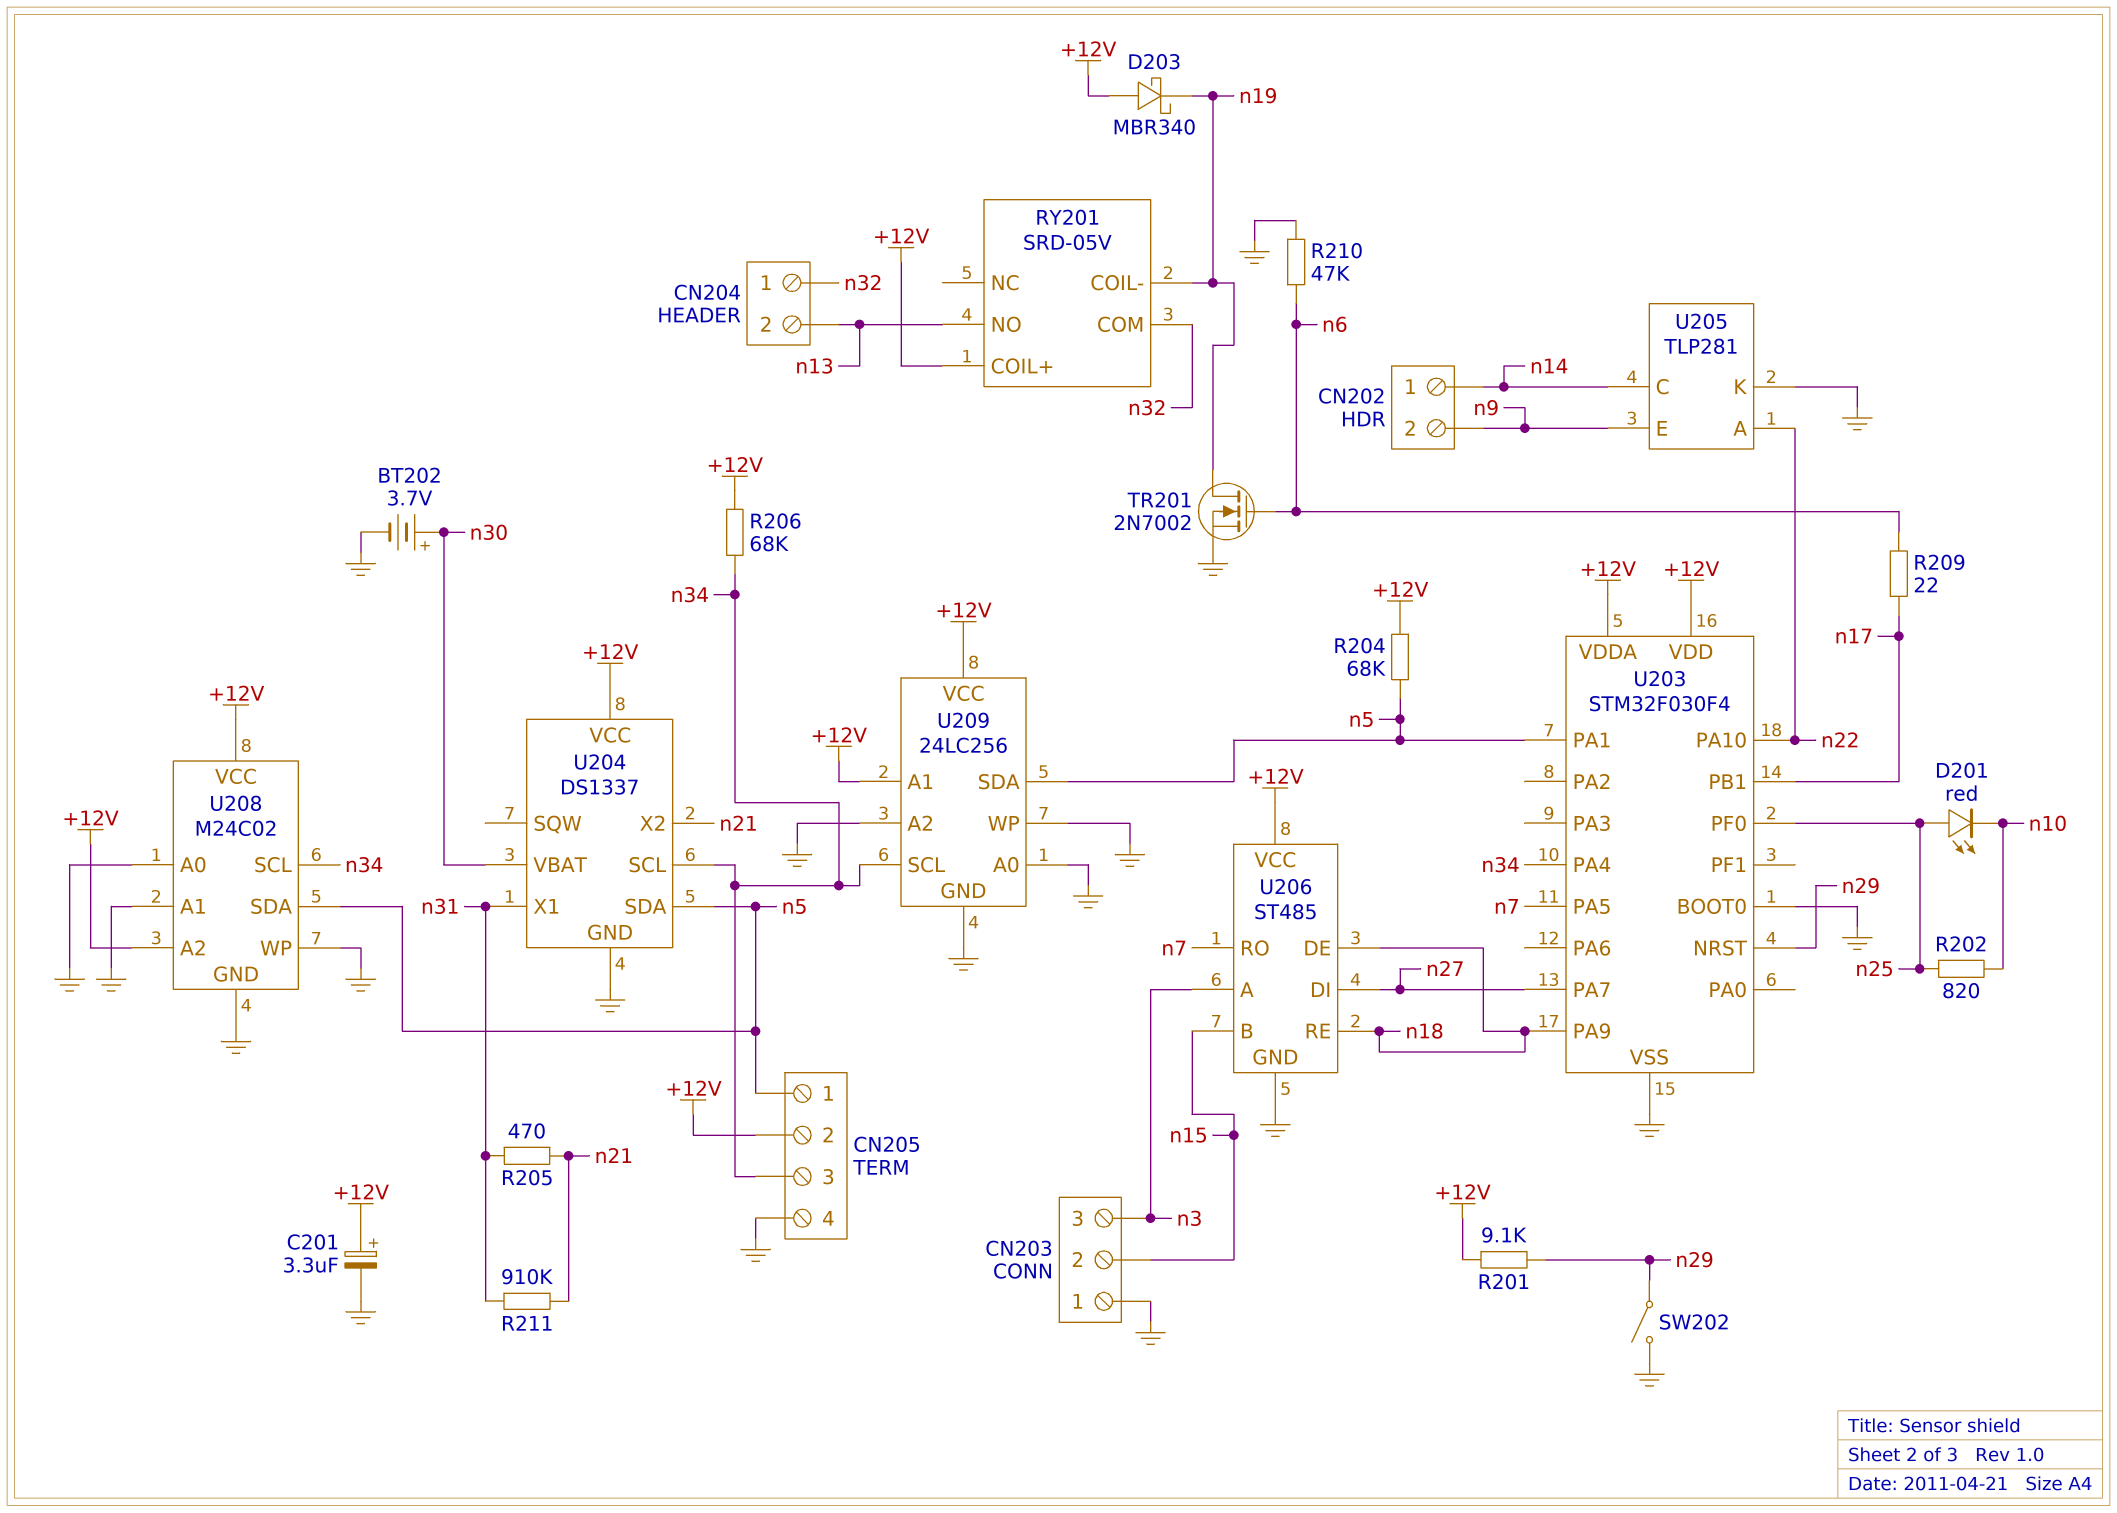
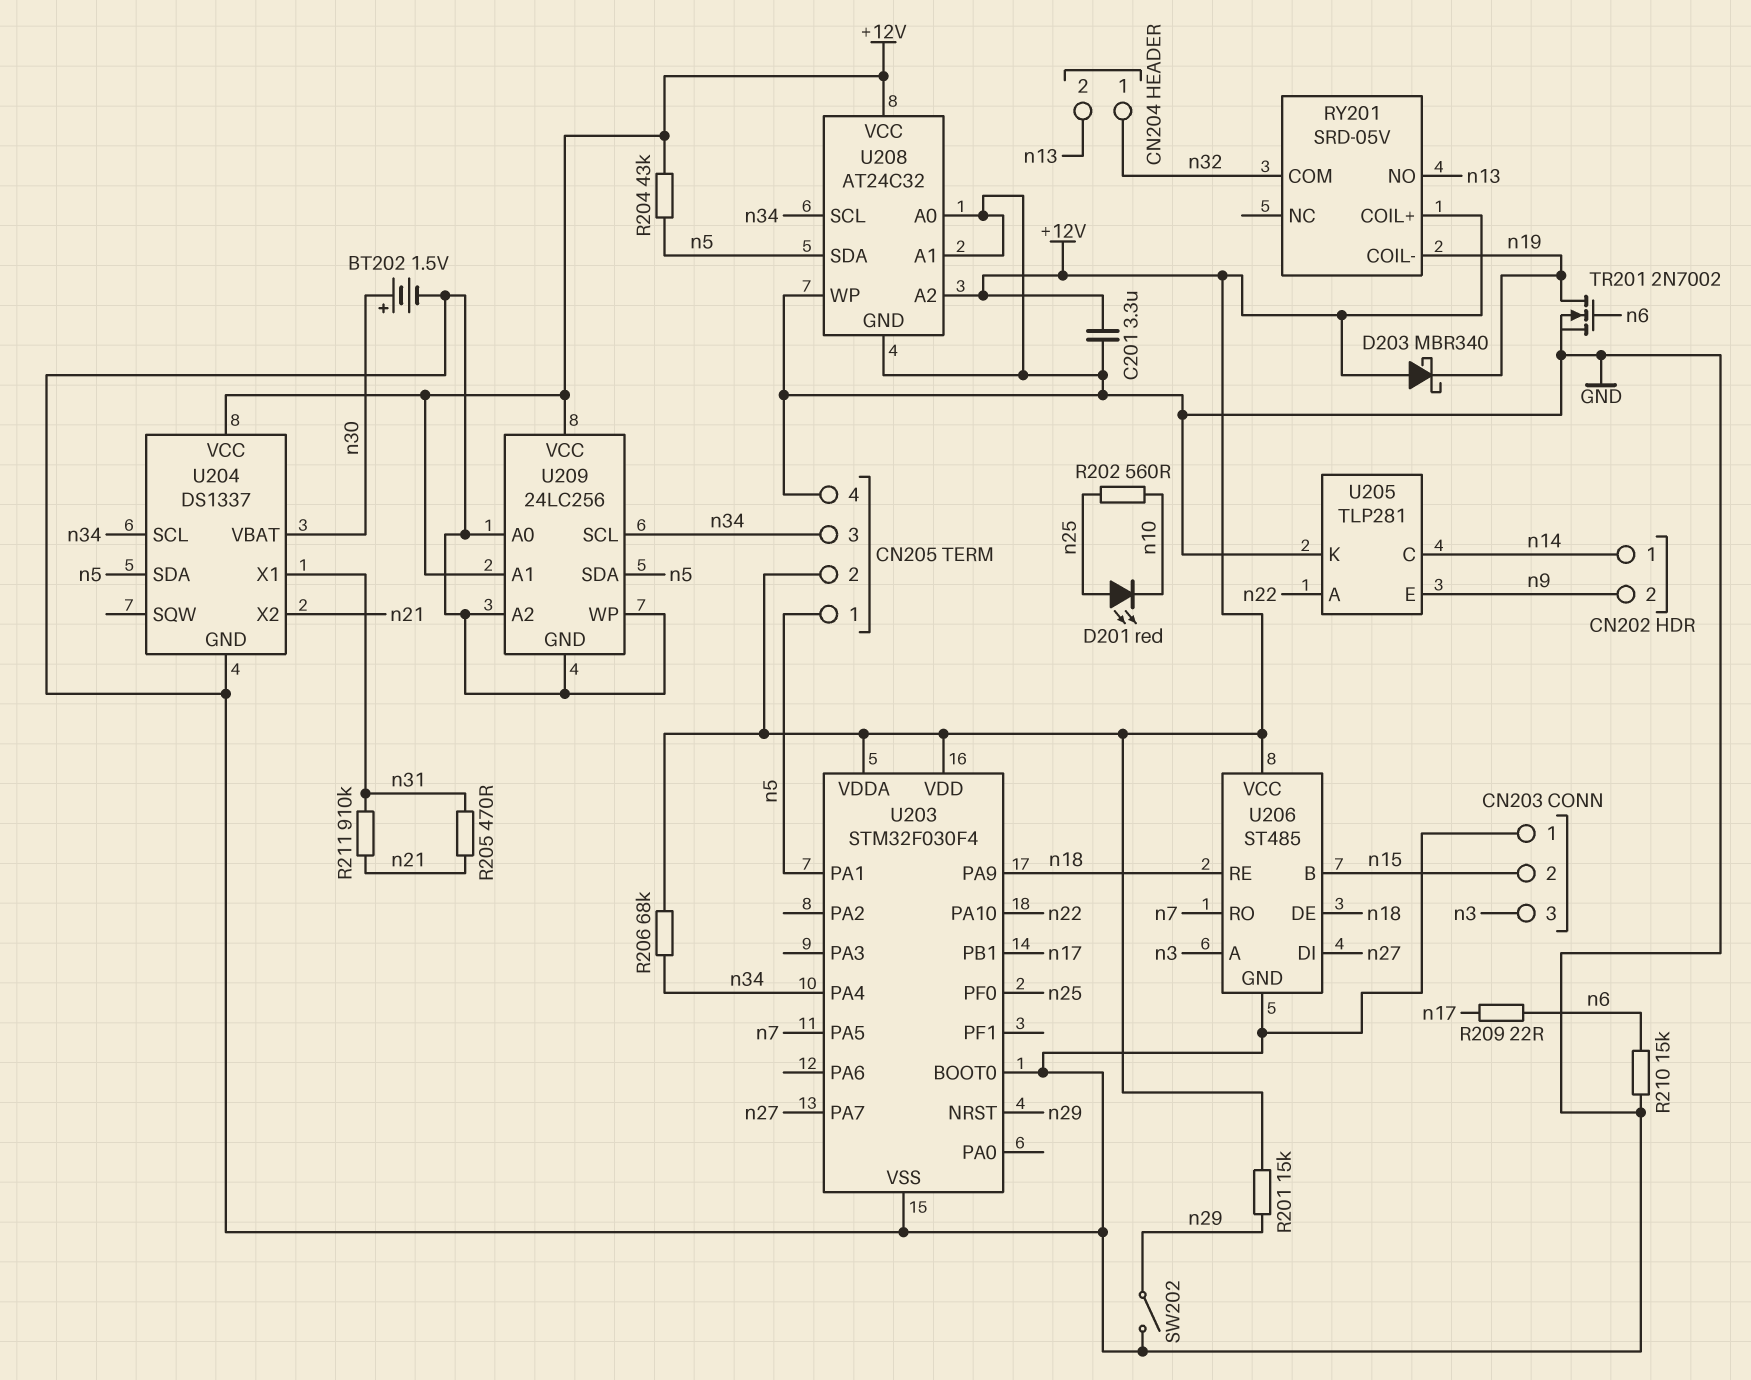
BT202: 3.7V (plus n30, minus GND) -> 1.5V (plus n30, minus GND)
C201: 3.3uF (plus +12V, minus GND) -> 3.3uF (+12V, GND)
R201: 9.1k (+12V, n29) -> 15k (+12V, n29)
R202: 820 (n10, n25) -> 560 (n10, n25)
R204: 68k (+12V, n5) -> 43k (+12V, n5)
R210: 47k (GND, n6) -> 15k (GND, n6)
U208: M24C02 -> AT24C32

